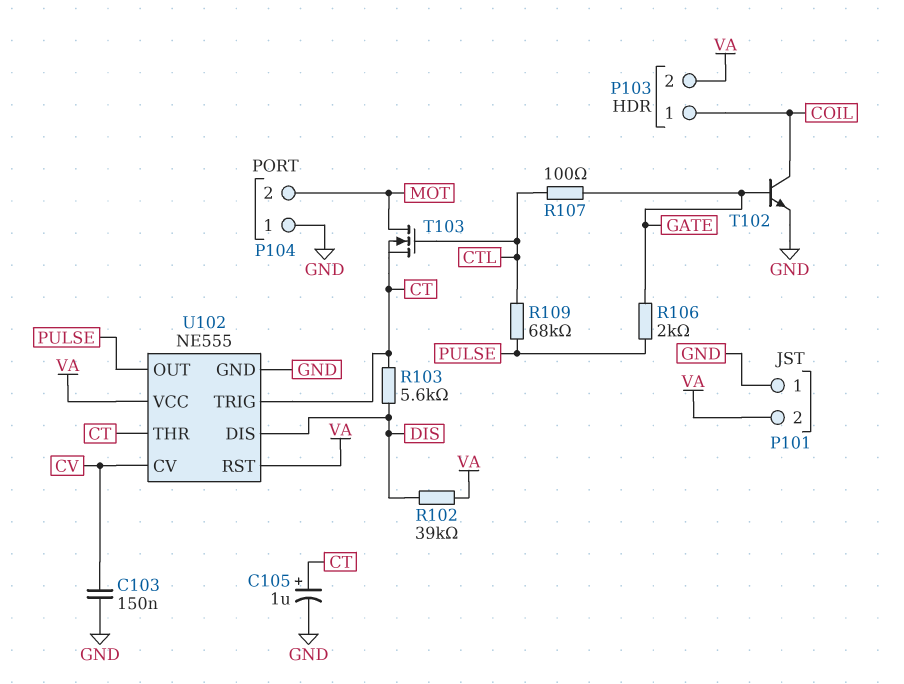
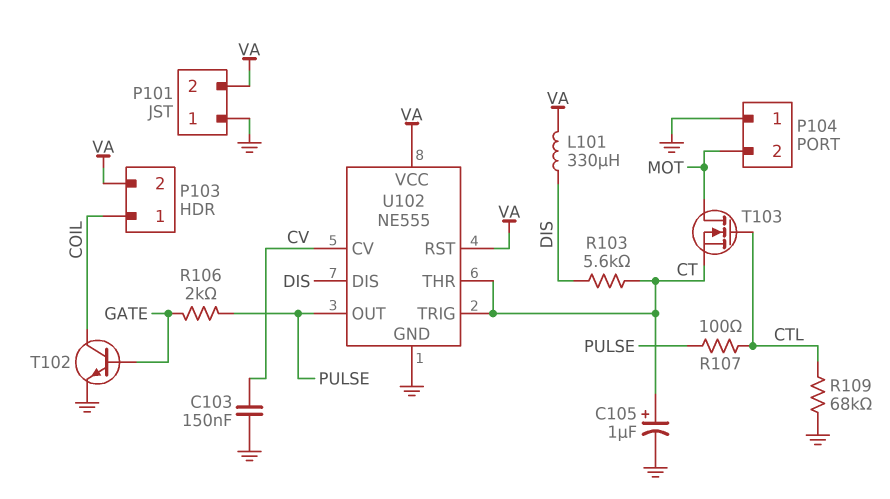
L101: none -> 330uH (DIS, VA)
R102: 39k (DIS, VA) -> none
R107: 100 (CTL, GATE) -> 100 (CTL, PULSE)
R109: 68k (CTL, PULSE) -> 68k (CTL, GND)

